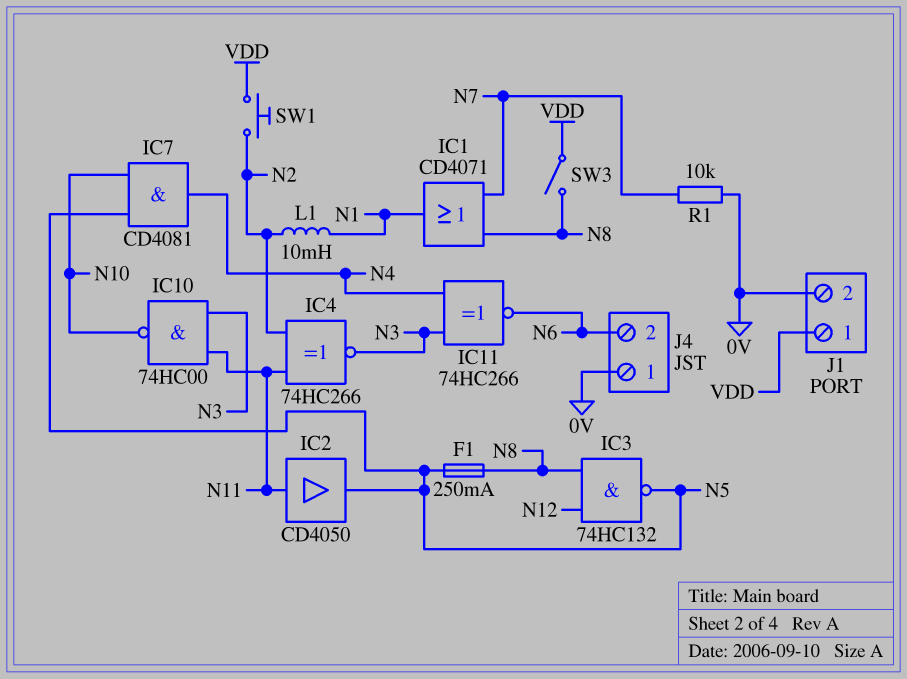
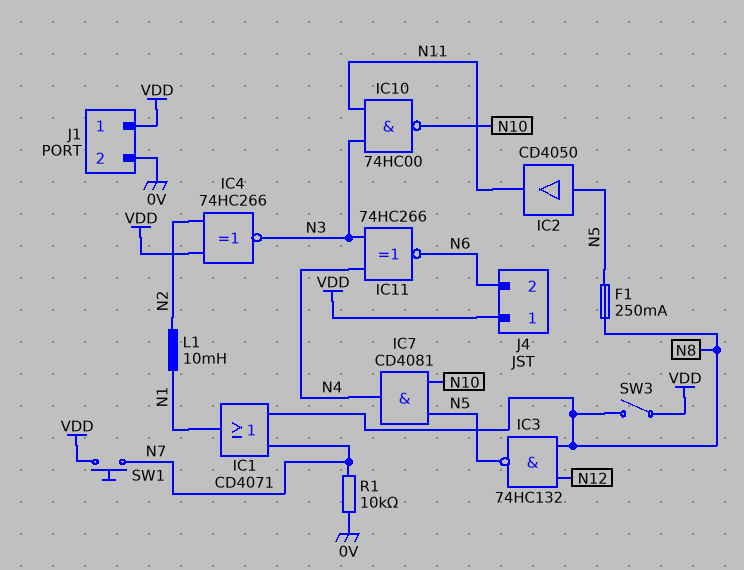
IC2: buffer CD4050 (in N11, out N5) -> buffer CD4050 (in N5, out N11)
IC4: XNOR 74HC266 (in N2, in N11, out N3) -> XNOR 74HC266 (in N2, in VDD, out N3)
J4 pin 1: 0V -> VDD
SW1: button (N2, VDD) -> button (N7, VDD)

